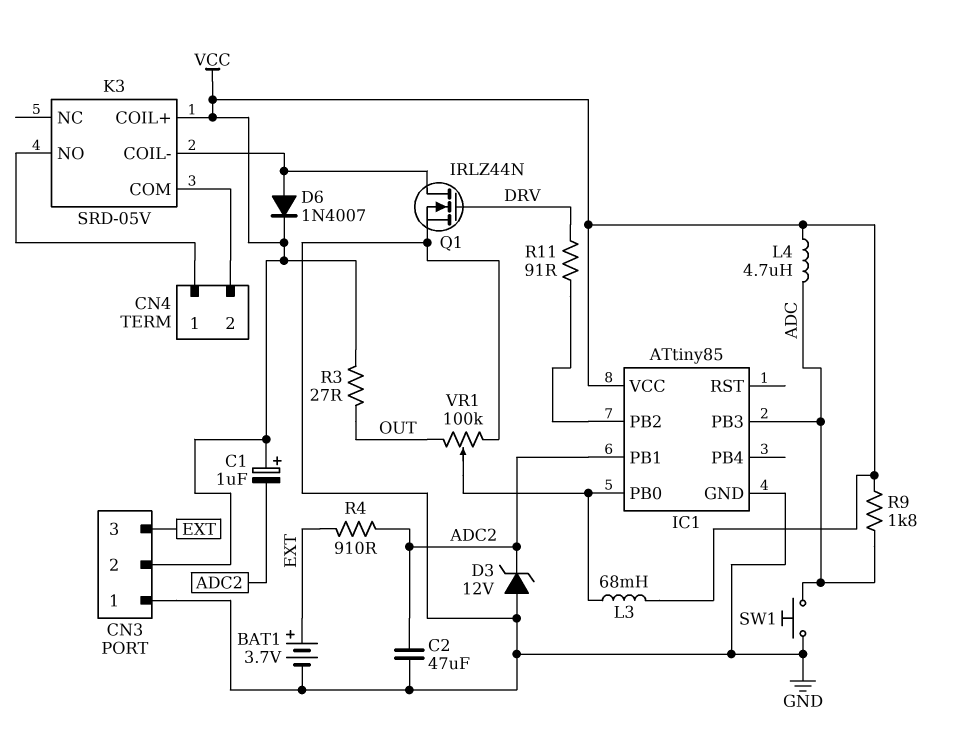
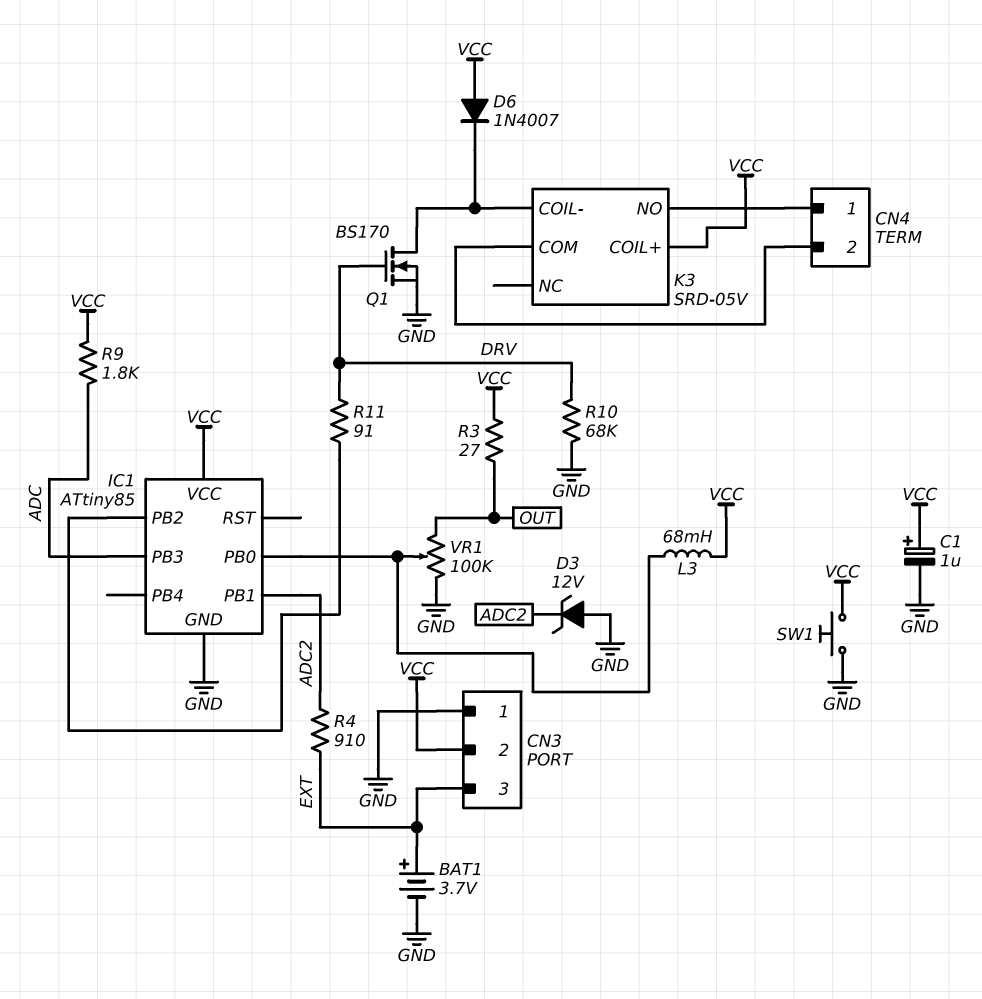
C1: 1uF (plus VCC, minus ADC2) -> 1uF (plus VCC, minus GND)
C2: 47uF (ADC2, GND) -> none
D6: diode 1N4007 (A K3/COIL-, K VCC) -> diode 1N4007 (A VCC, K K3/COIL-)
L4: 4.7uH (ADC, VCC) -> none
Q1: NMOS IRLZ44N (G DRV, D K3/COIL-, S GND) -> NMOS BS170 (G DRV, D K3/COIL-, S GND)
R10: none -> 68k (DRV, GND)
SW1: button (ADC, GND) -> button (GND, VCC)

